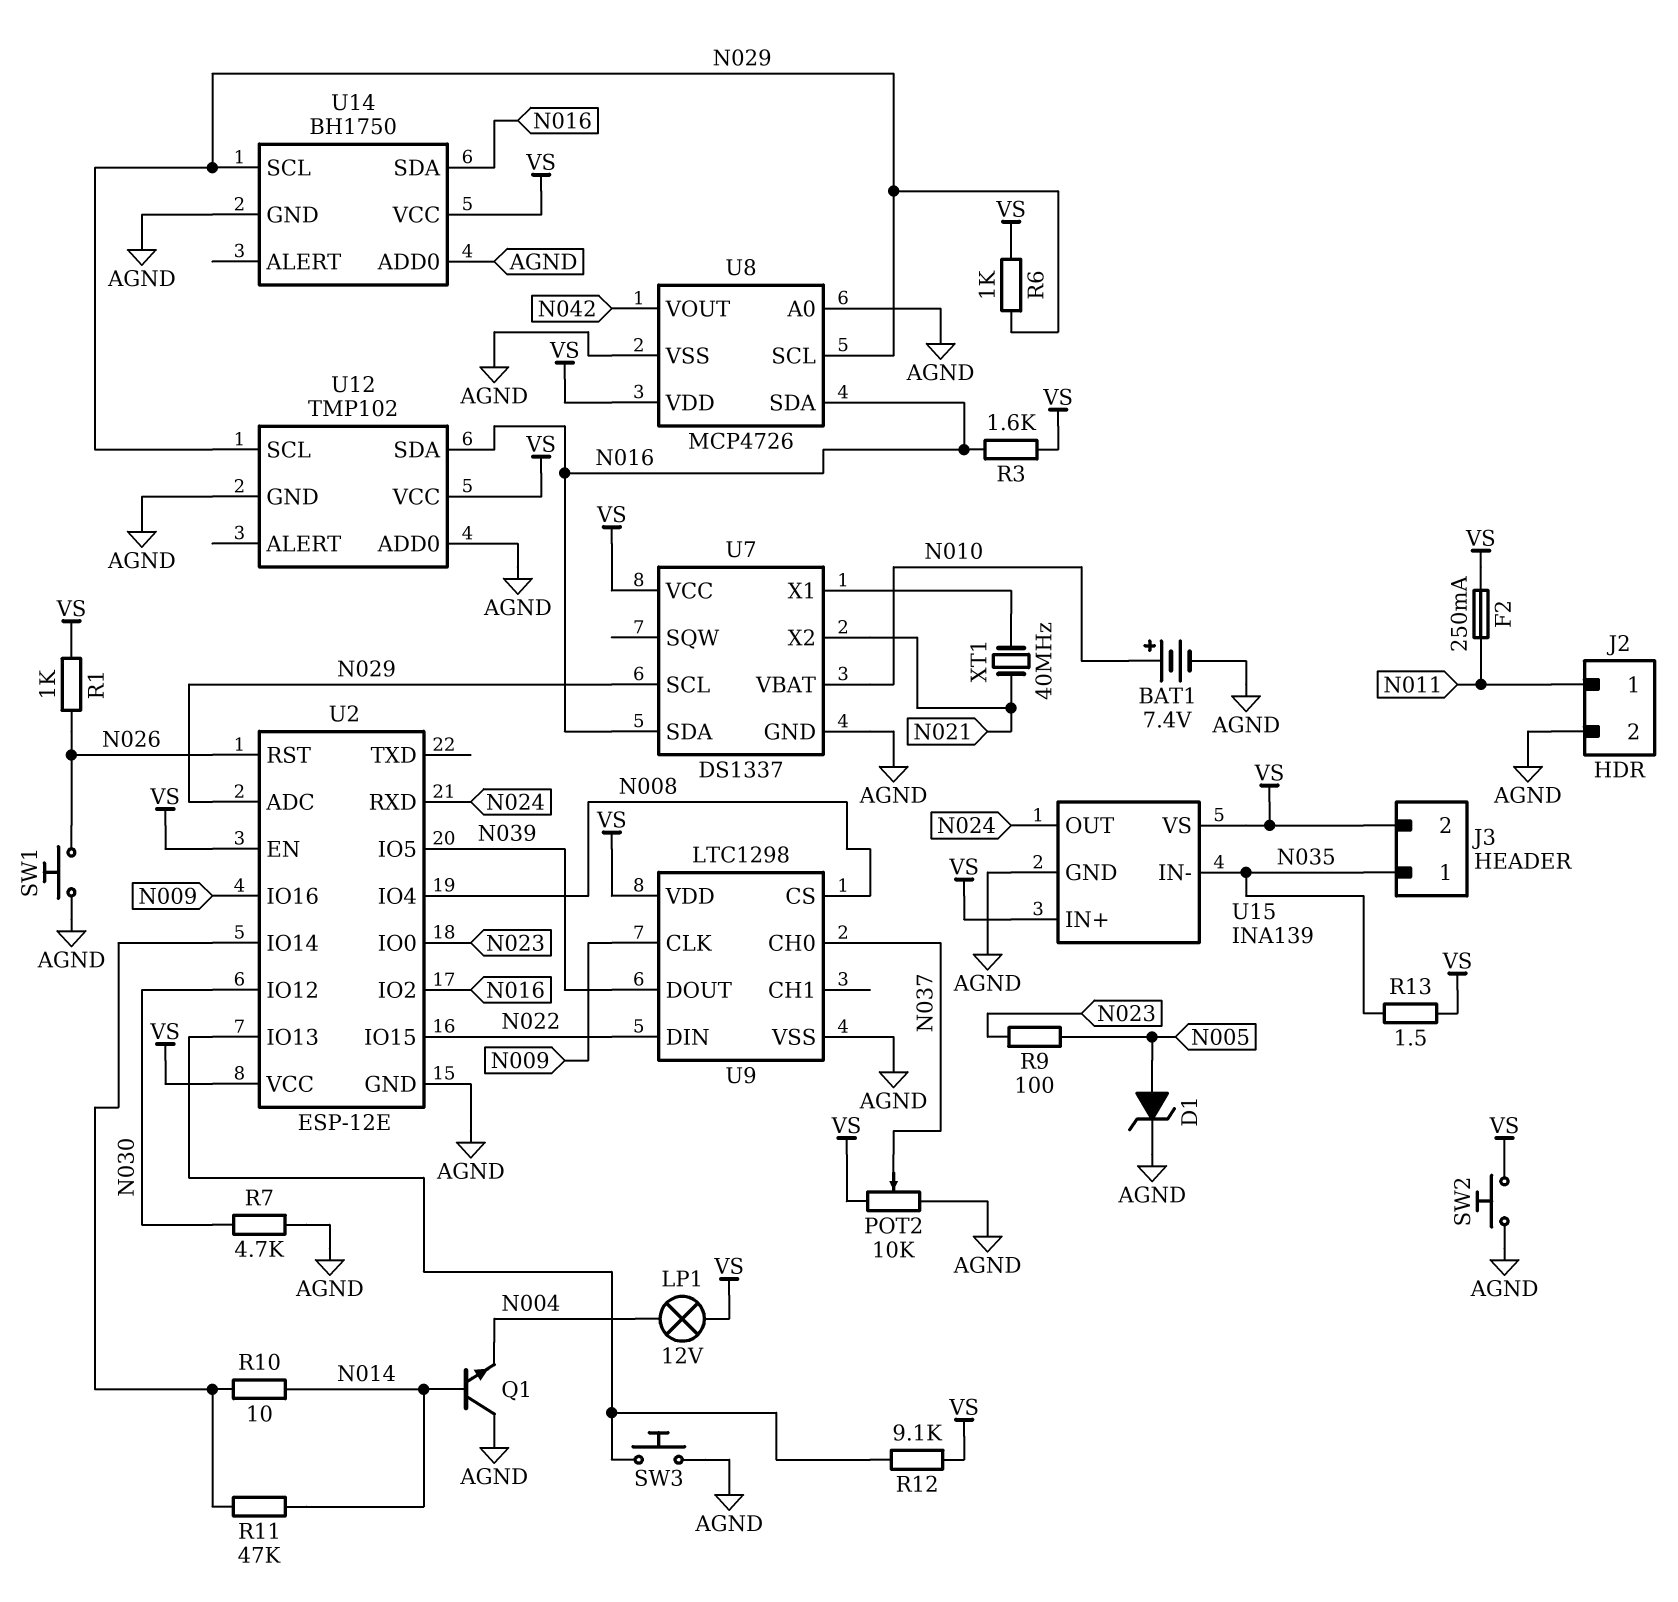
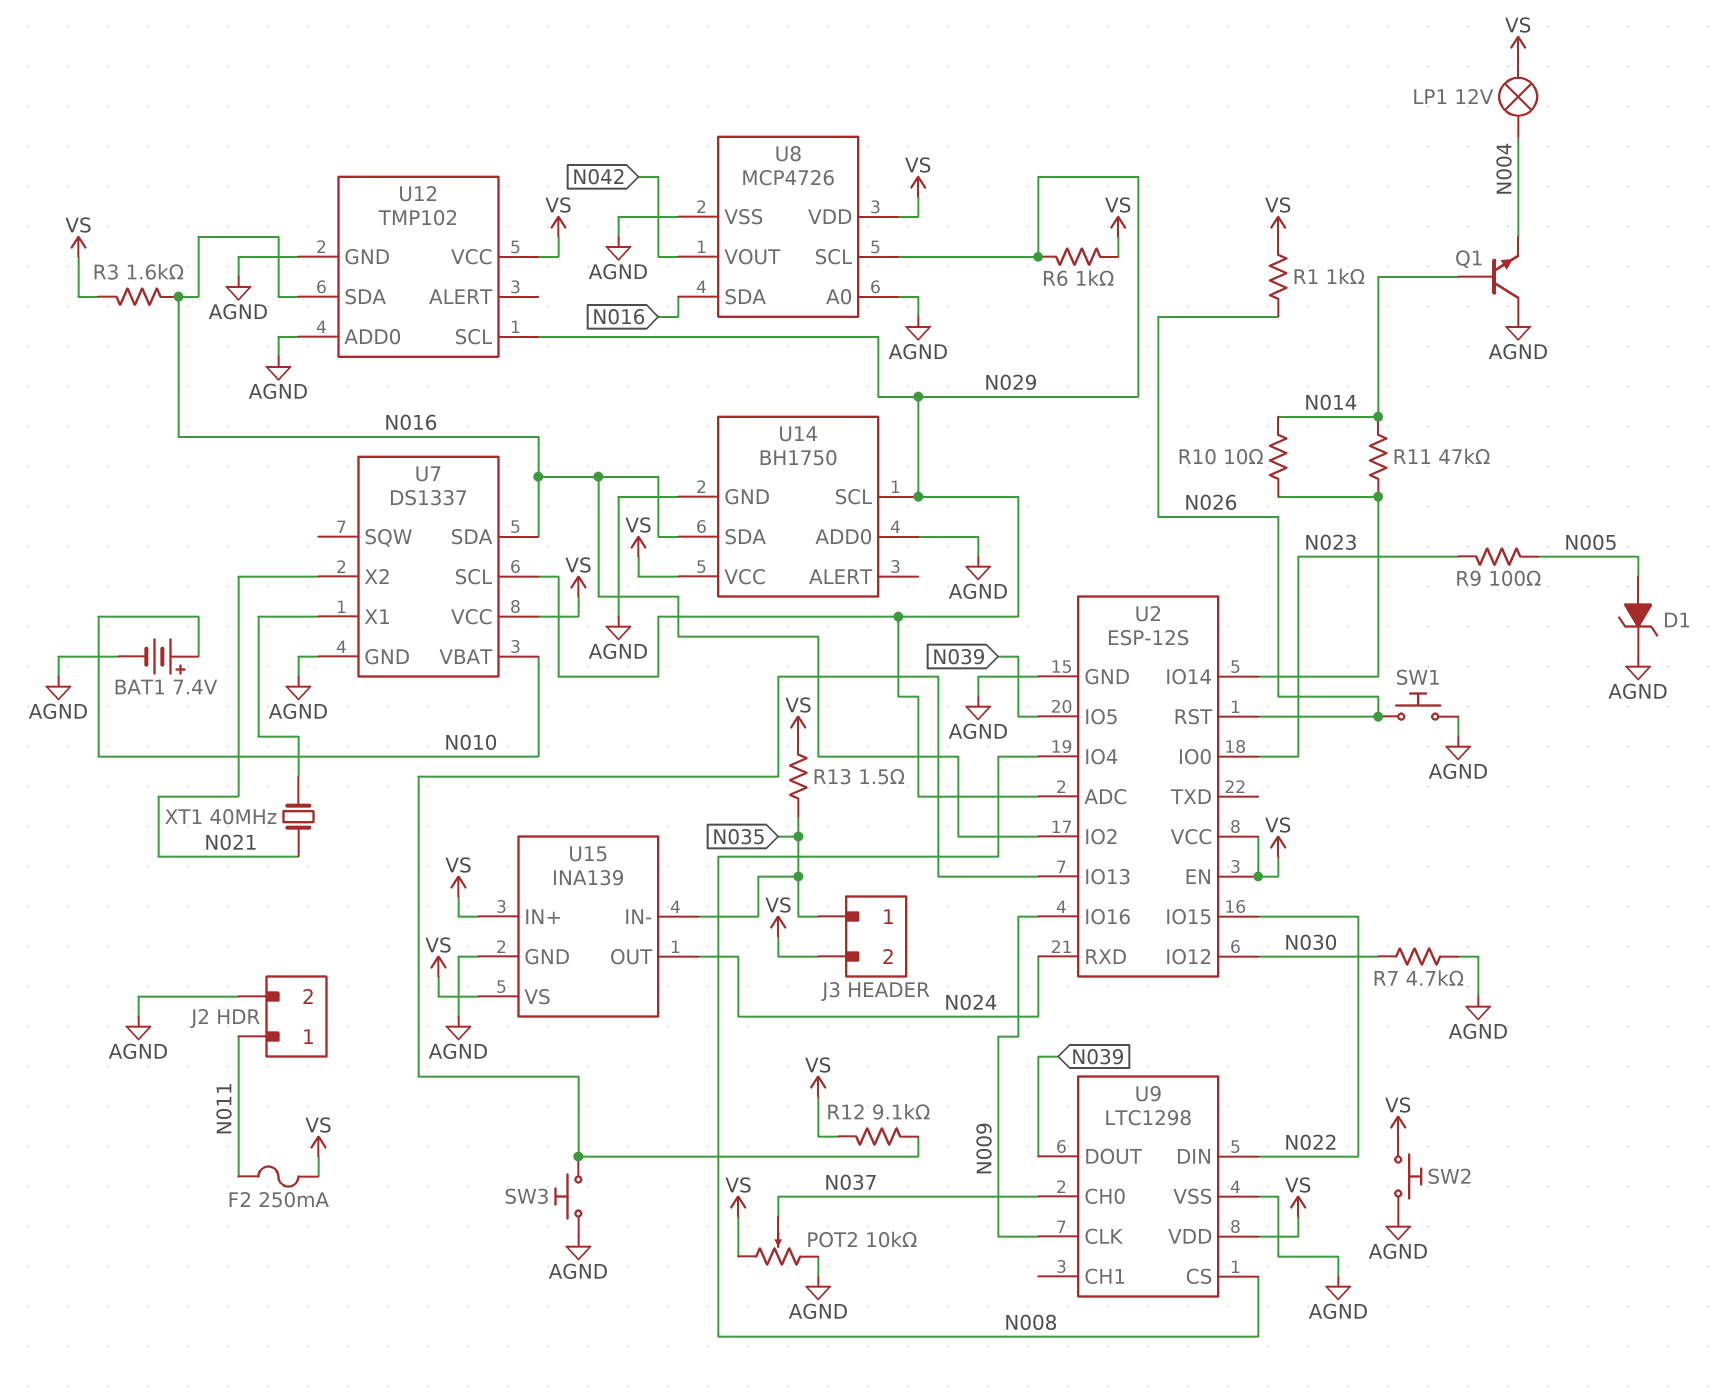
U2: ESP-12E -> ESP-12S

